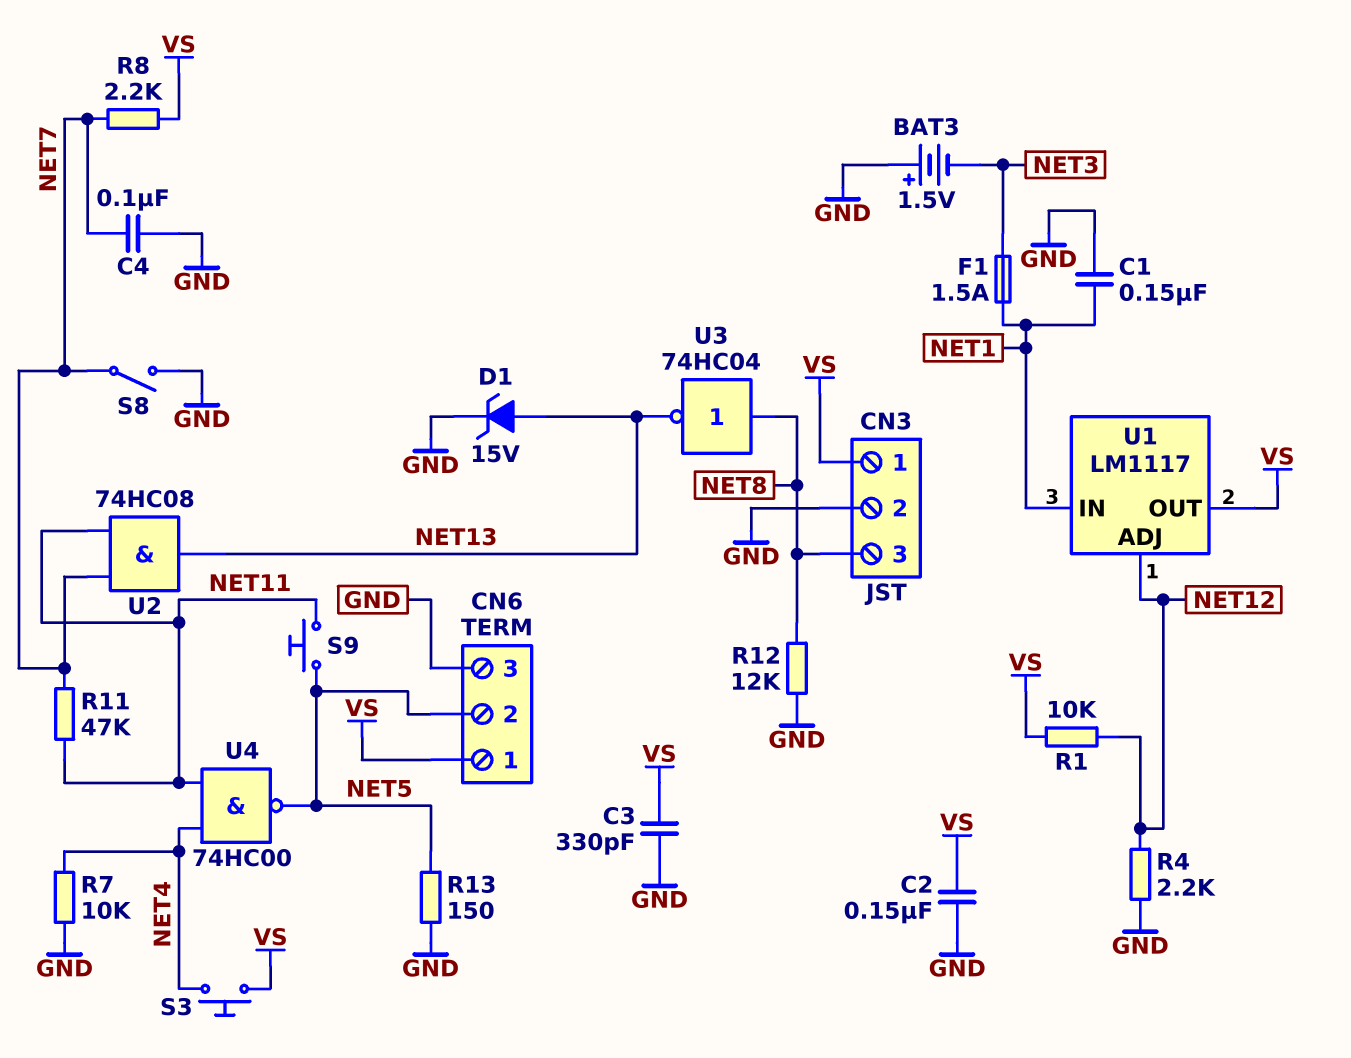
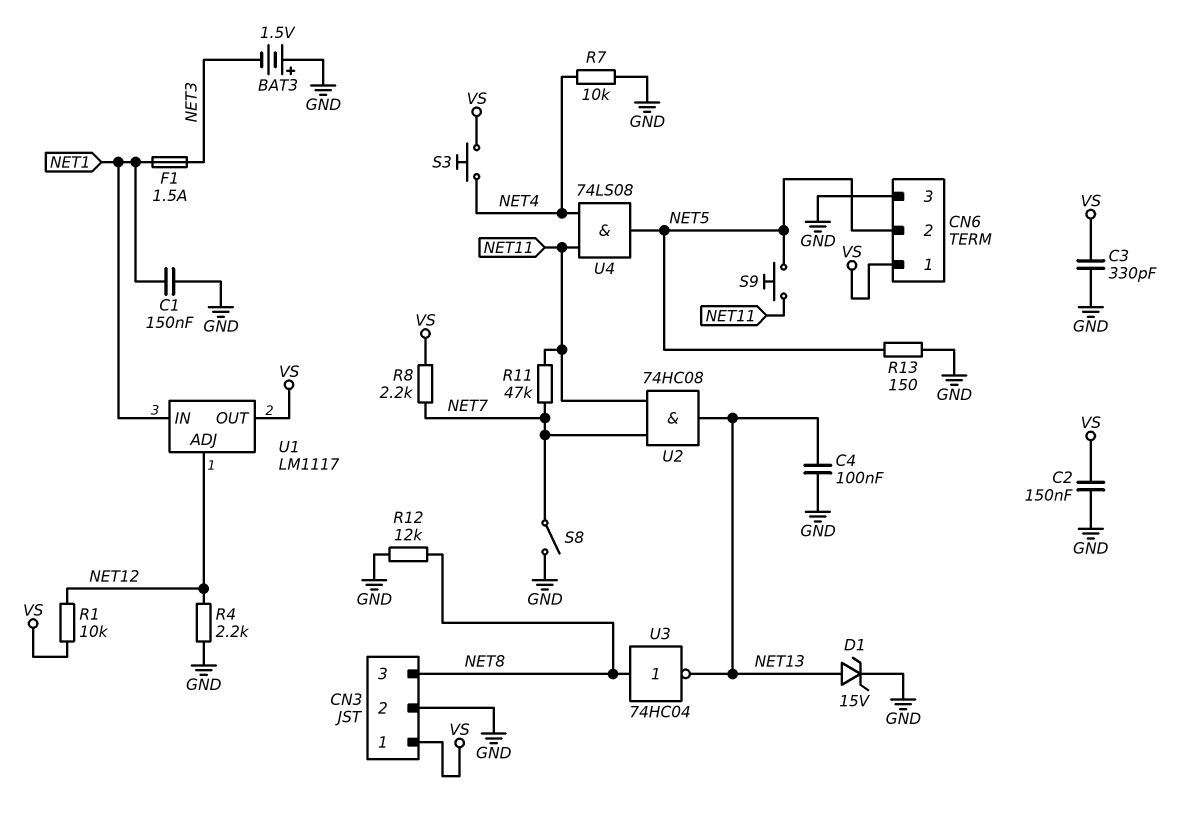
C4: 100nF (GND, NET7) -> 100nF (GND, NET13)
U4: NAND 74HC00 (in NET4, in NET11, out NET5) -> AND 74LS08 (in NET4, in NET11, out NET5)

